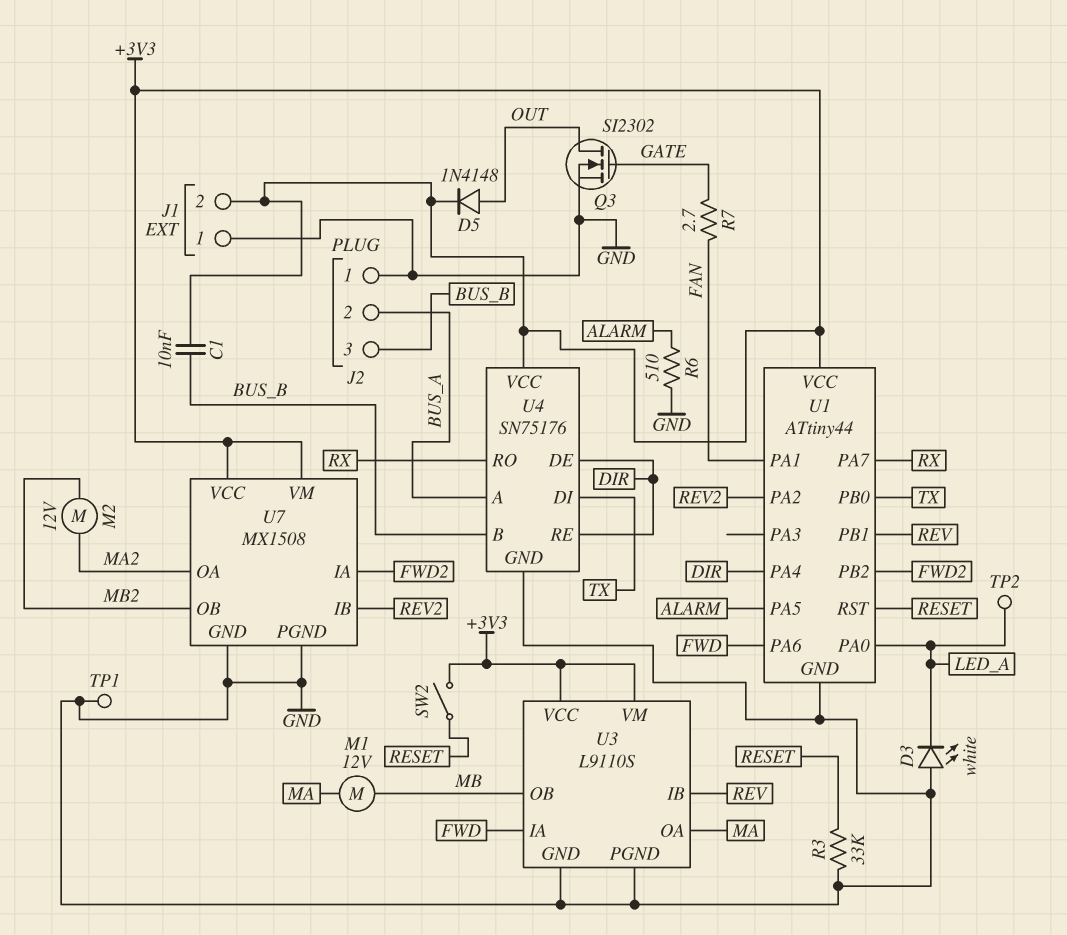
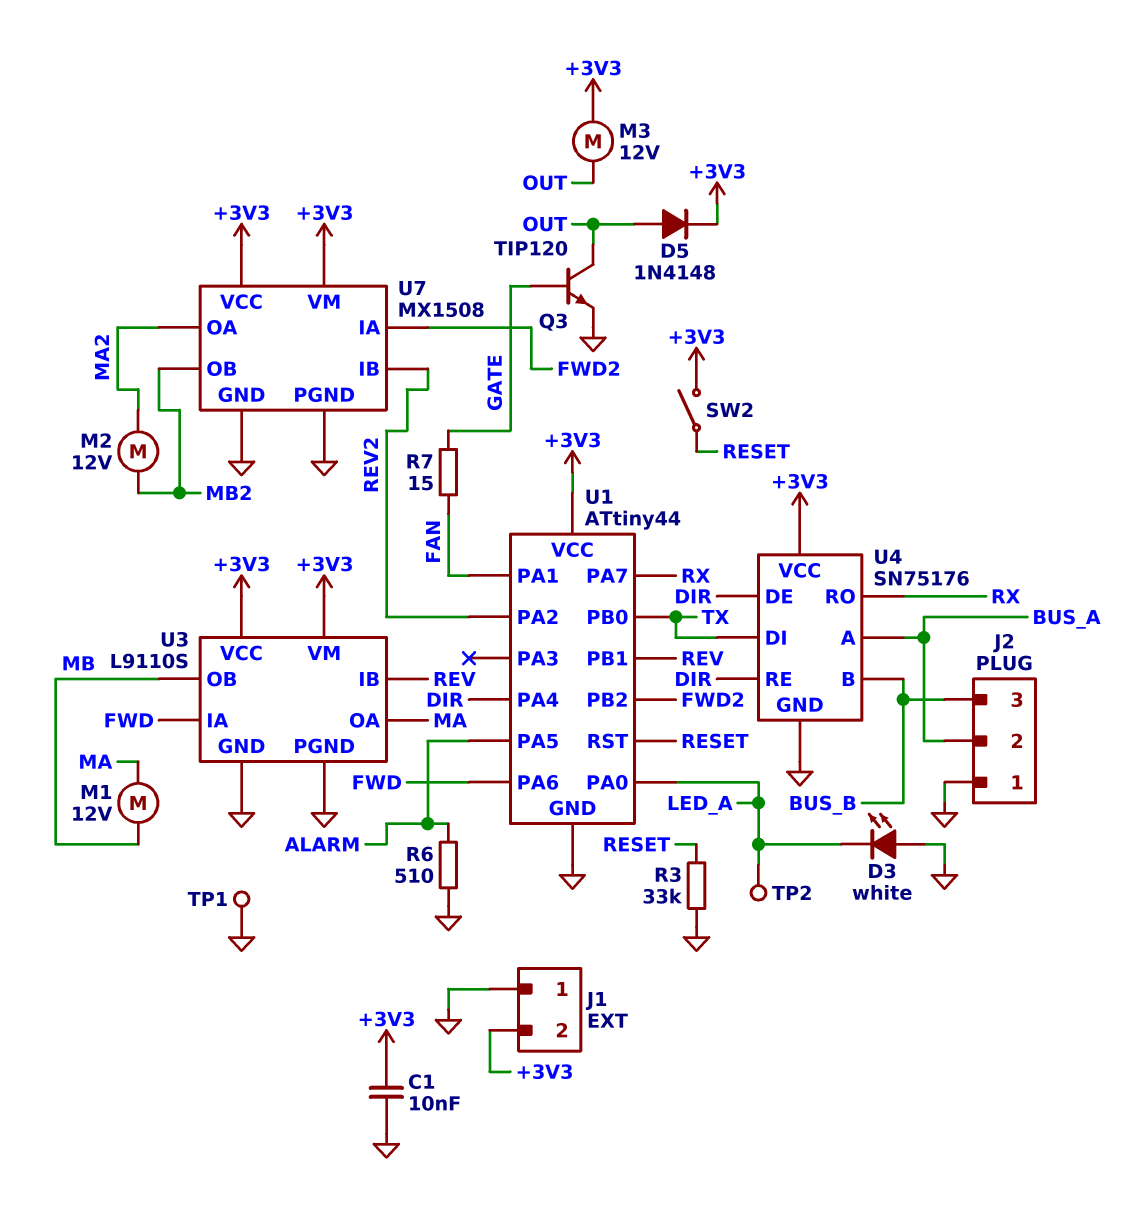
C1: 10nF (+3V3, BUS_B) -> 10nF (+3V3, GND)
M3: none -> motor 12V (+3V3, OUT)
Q3: NMOS SI2302 (G GATE, D OUT, S GND) -> NPN TIP120 (B GATE, C OUT, E GND)
R7: 2.7 (FAN, GATE) -> 15 (FAN, GATE)

